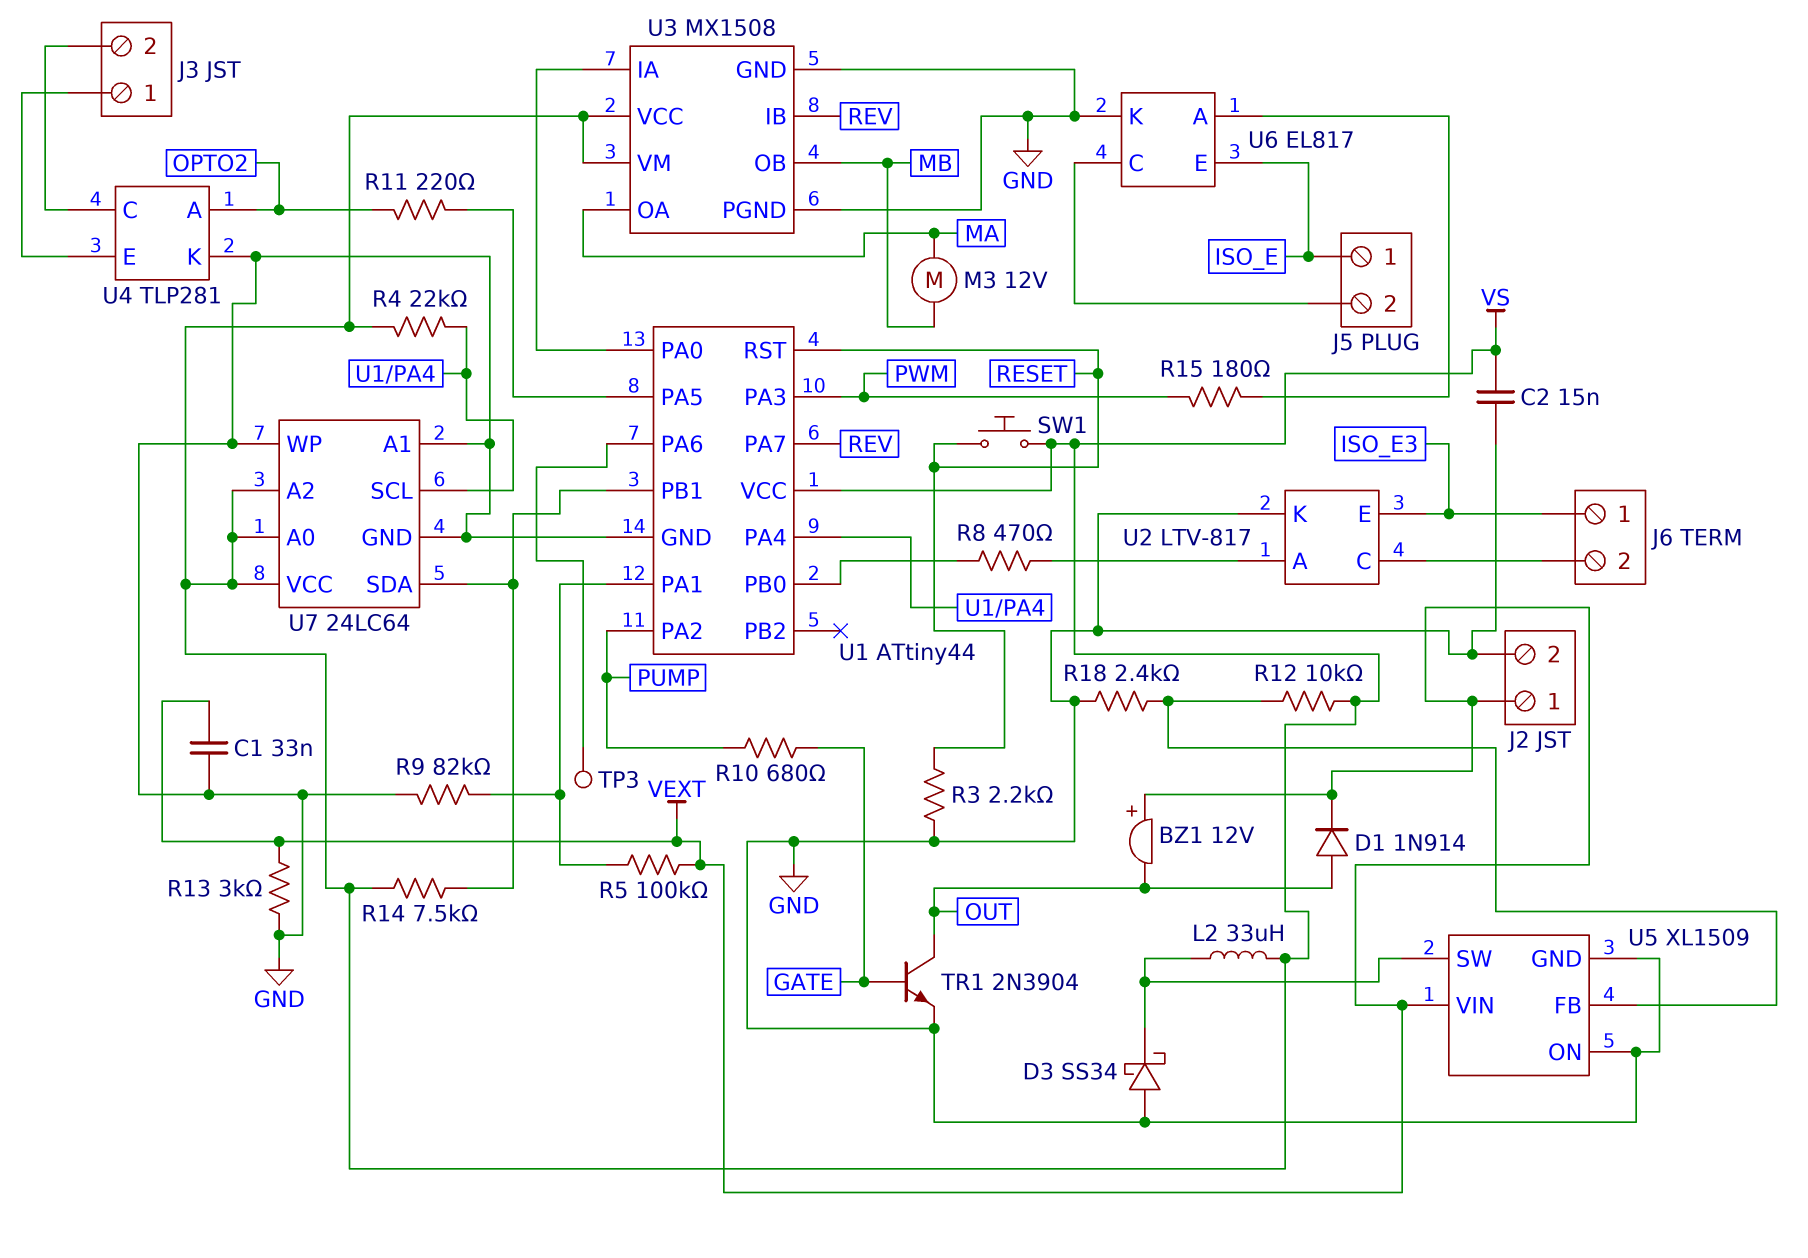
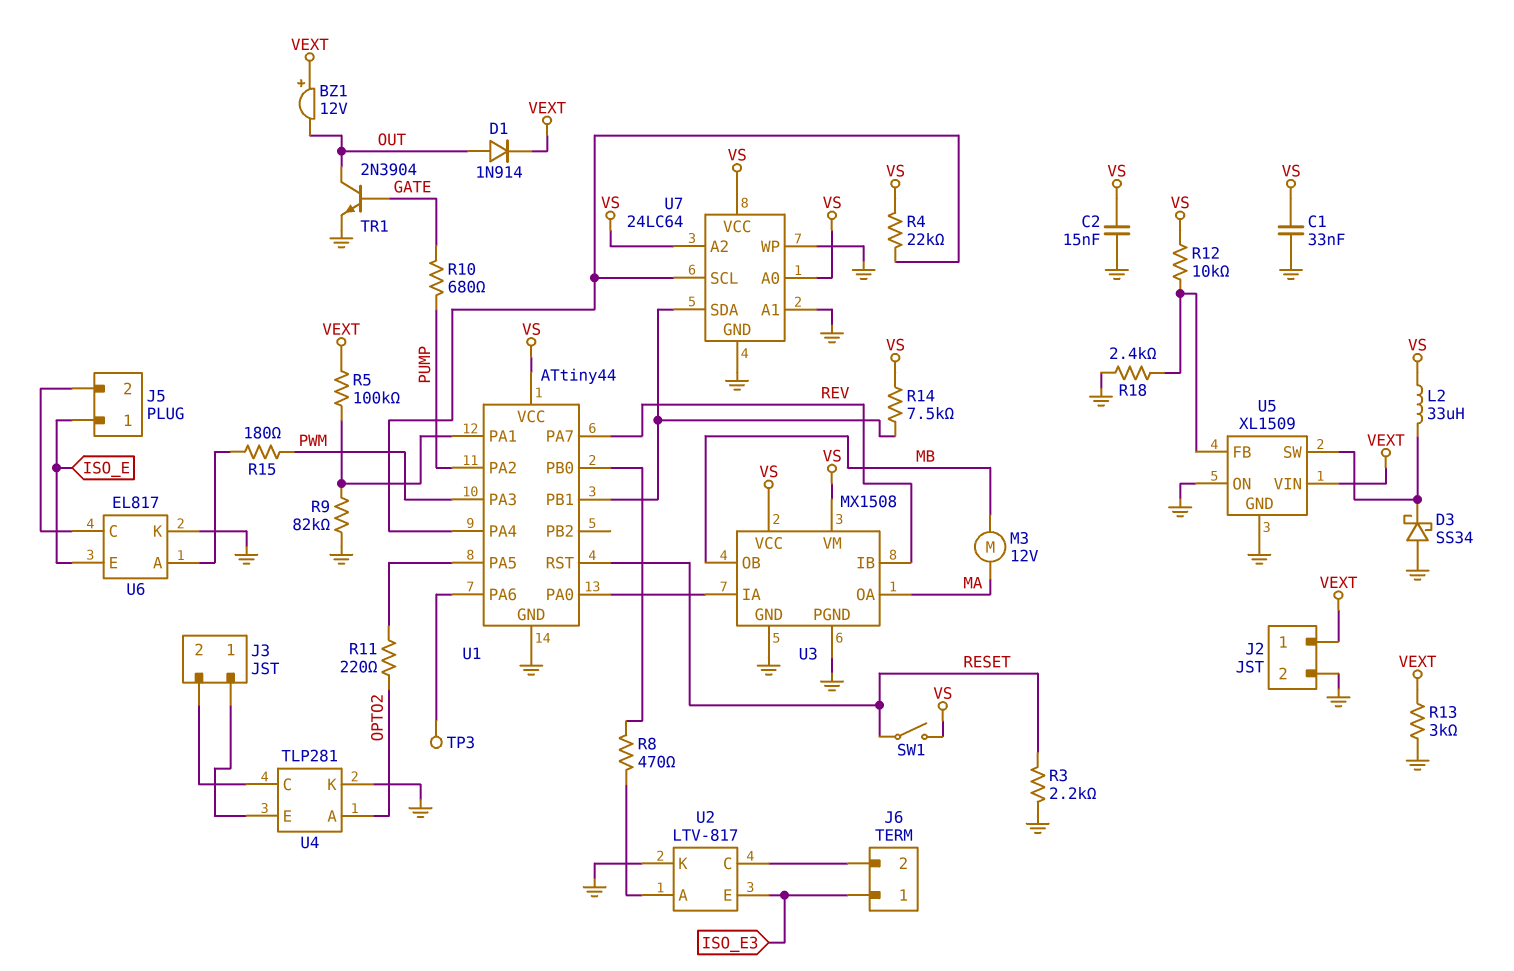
C1: 33nF (GND, VEXT) -> 33nF (GND, VS)
SW1: button (RESET, VS) -> switch (RESET, VS)

